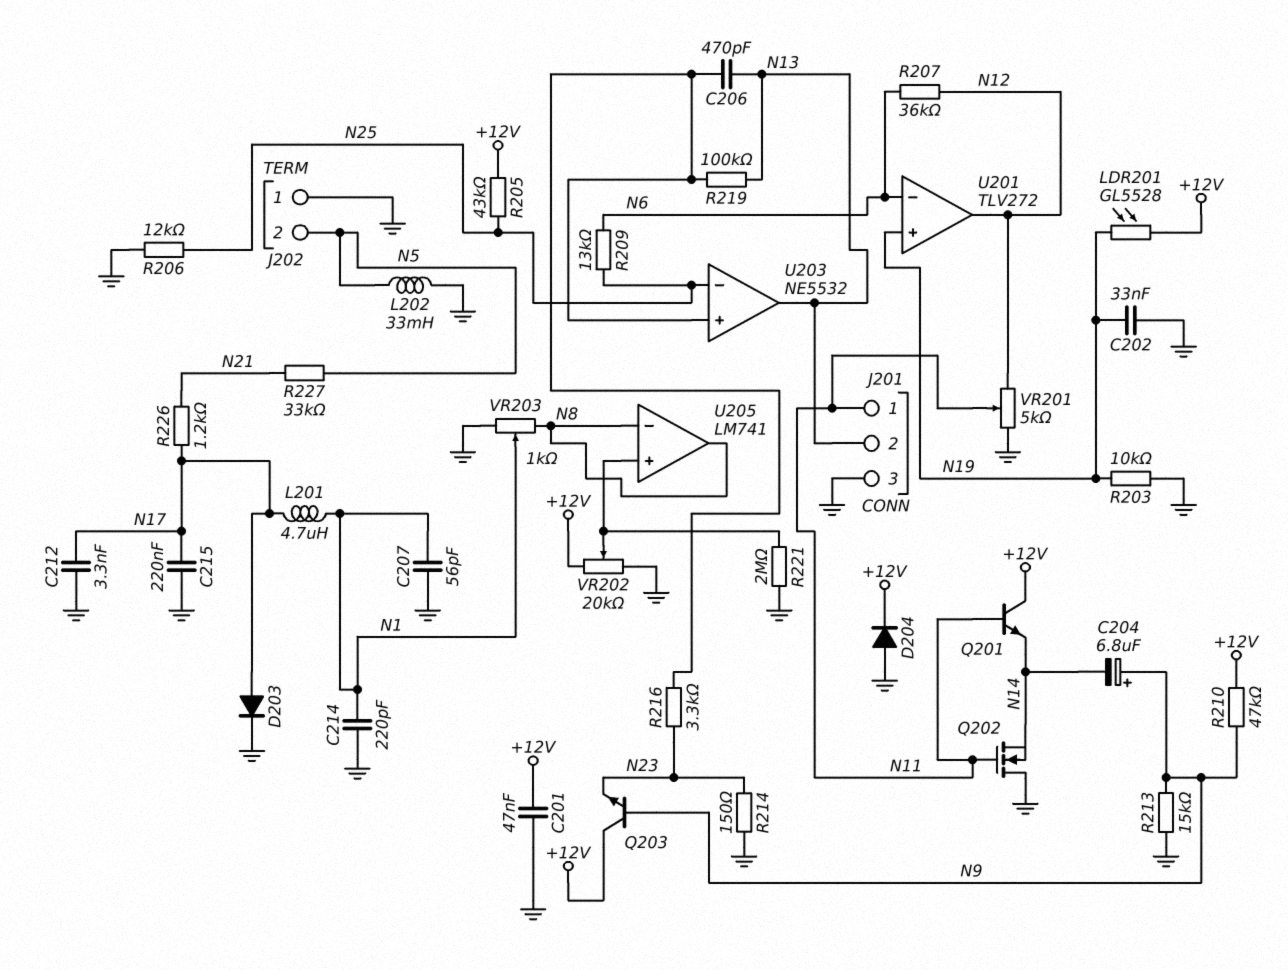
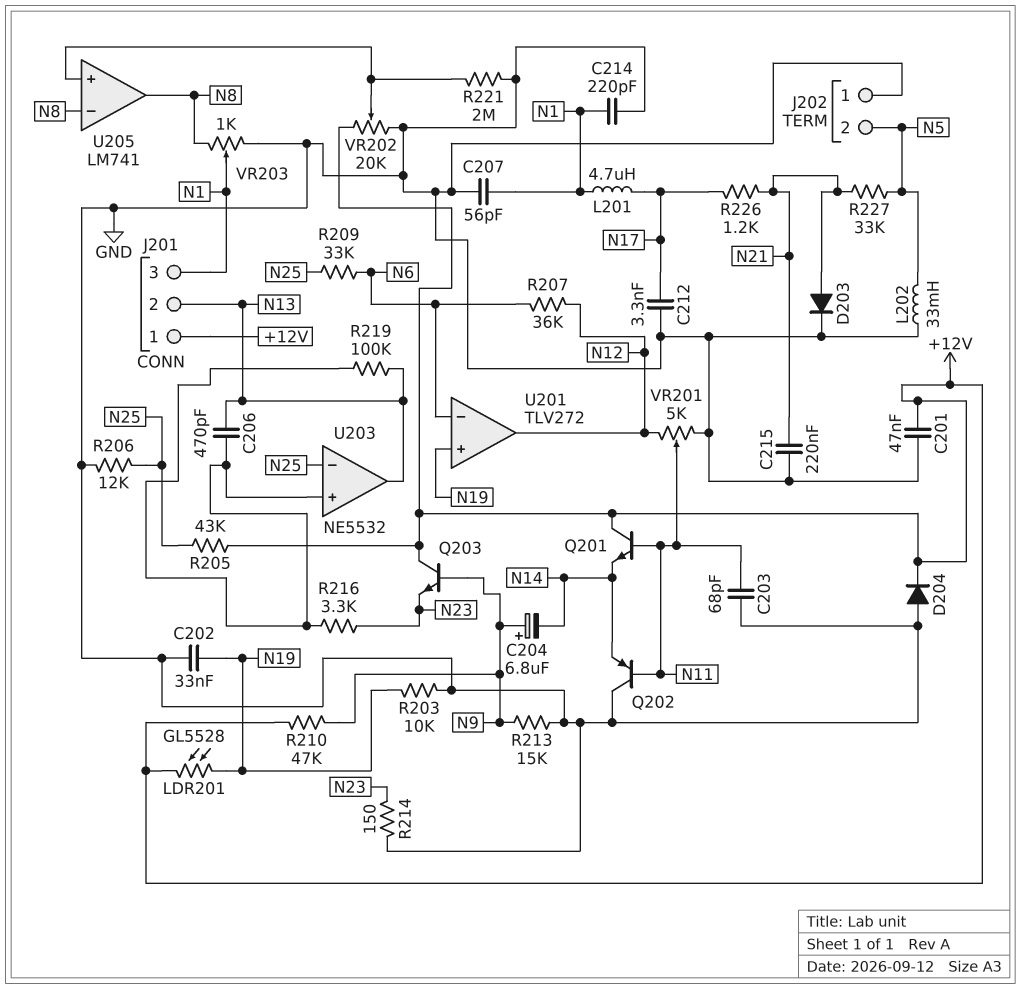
C203: none -> 68pF (GND, N11)
C215: 220nF (GND, N17) -> 220nF (GND, N21)
D203: diode (A N17, K GND) -> diode (A N21, K GND)
J201 pin 1: N11 -> +12V
J201 pin 3: GND -> N1
Q202: NMOS (G N11, D GND, S N14) -> PNP (B N11, C GND, E N14)
R209: 13k (N6, N25) -> 33k (N6, N25)

